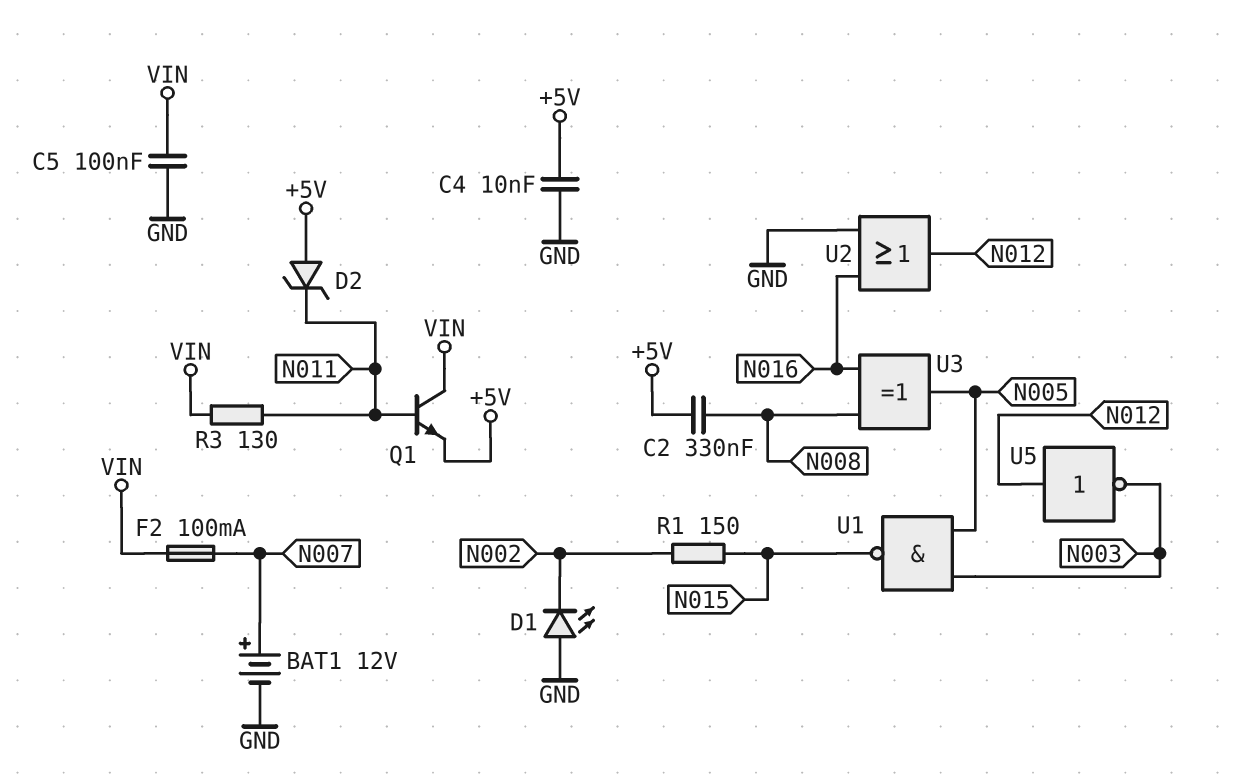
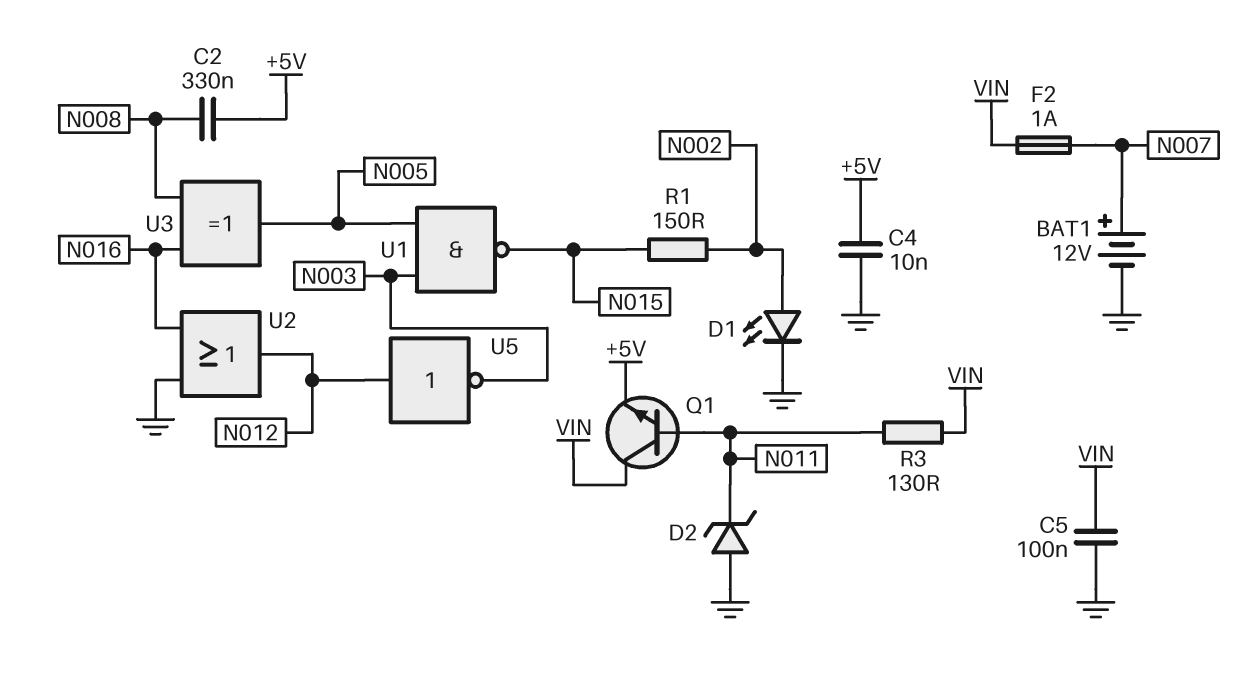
D1: LED (A GND, K N002) -> LED (A N002, K GND)
D2: zener (A +5V, K N011) -> zener (A GND, K N011)
F2: 100mA (N007, VIN) -> 1A (N007, VIN)

